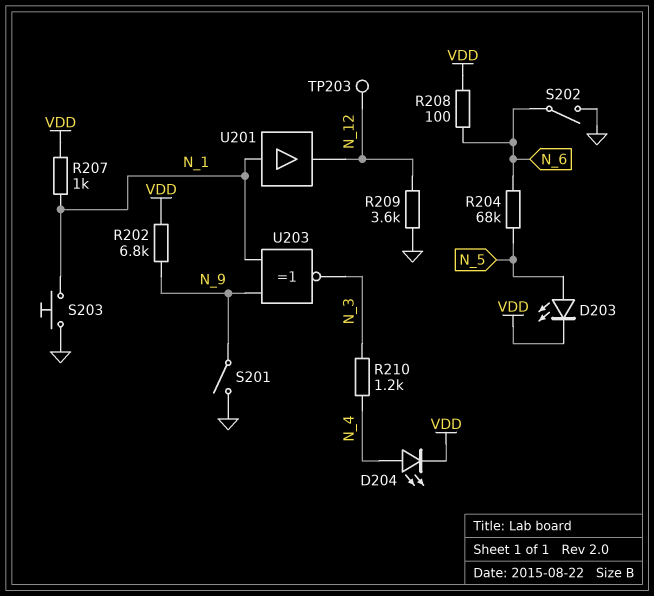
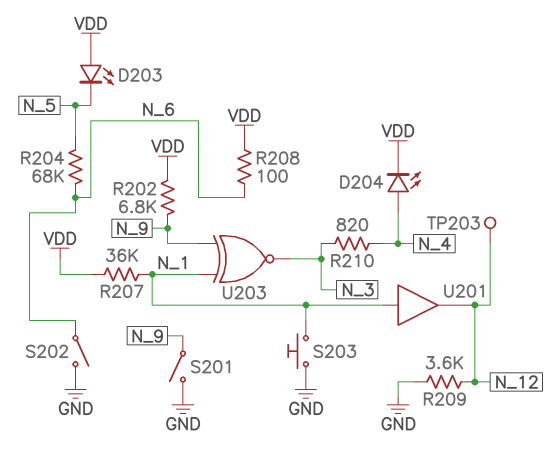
D203: LED (A N_5, K VDD) -> LED (A VDD, K N_5)
R207: 1k (N_1, VDD) -> 36k (N_1, VDD)
R210: 1.2k (N_3, N_4) -> 820 (N_3, N_4)

